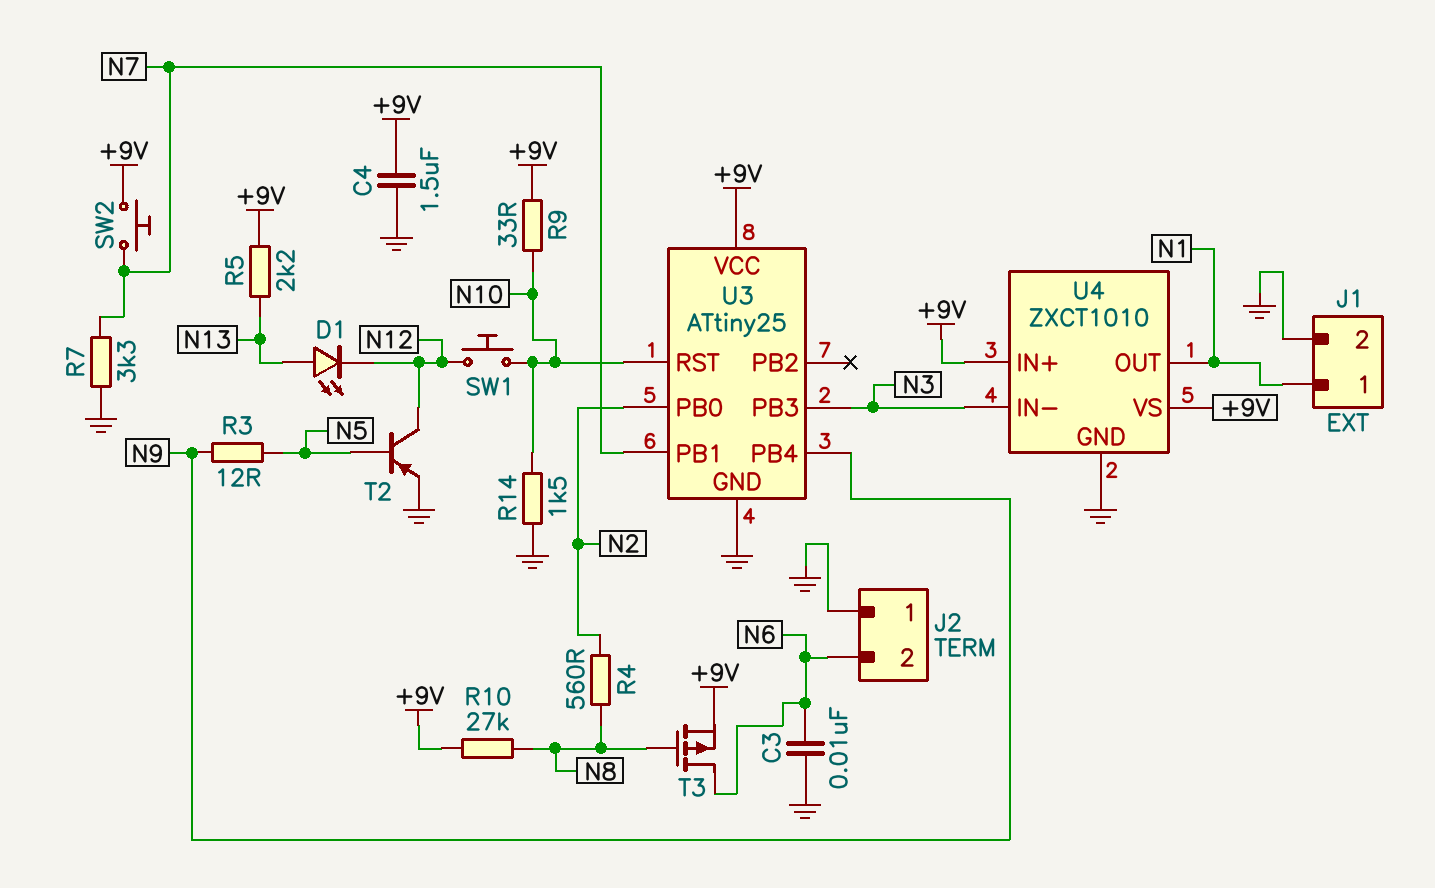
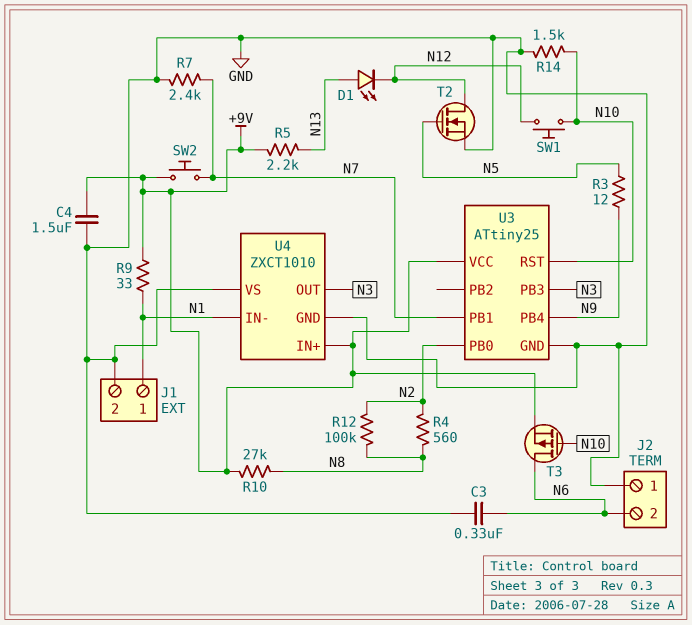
C3: 10nF (GND, N6) -> 330nF (GND, N6)
R7: 3.3k (GND, N7) -> 2.4k (GND, N7)
R9: 33 (+9V, N10) -> 33 (+9V, N1)
R12: none -> 100k (N2, N8)
T2: PNP (B N5, C N12, E GND) -> NMOS (G N5, D N12, S GND)
T3: PMOS (G N8, D N6, S +9V) -> PMOS (G N10, D N6, S +9V)
U4 pin IN-: N3 -> N1
U4 pin OUT: N1 -> N3
U4 pin VS: +9V -> GND

